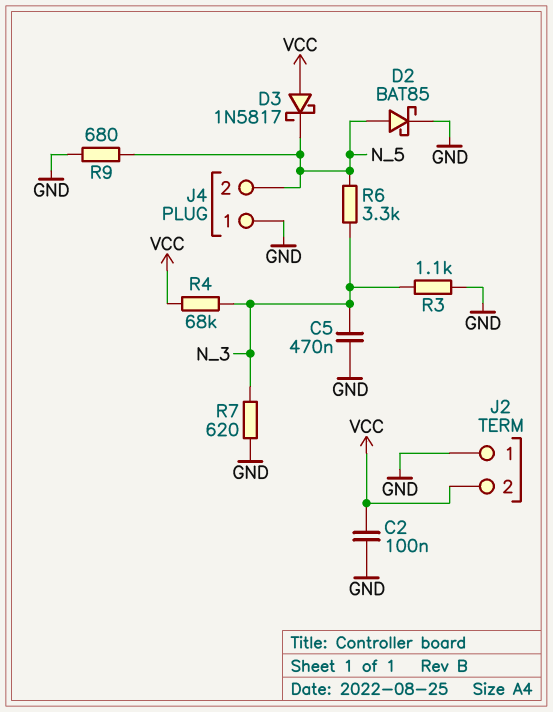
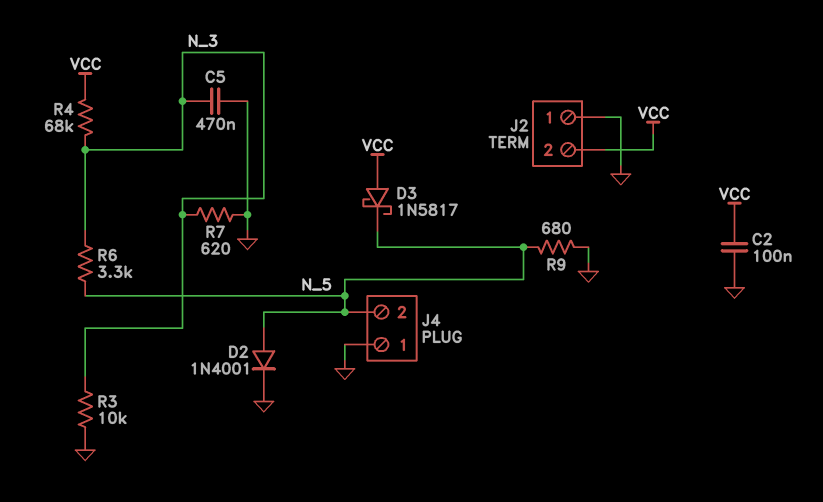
D2: schottky BAT85 (A N_5, K GND) -> diode 1N4001 (A N_5, K GND)
R3: 1.1k (GND, N_3) -> 10k (GND, N_3)

